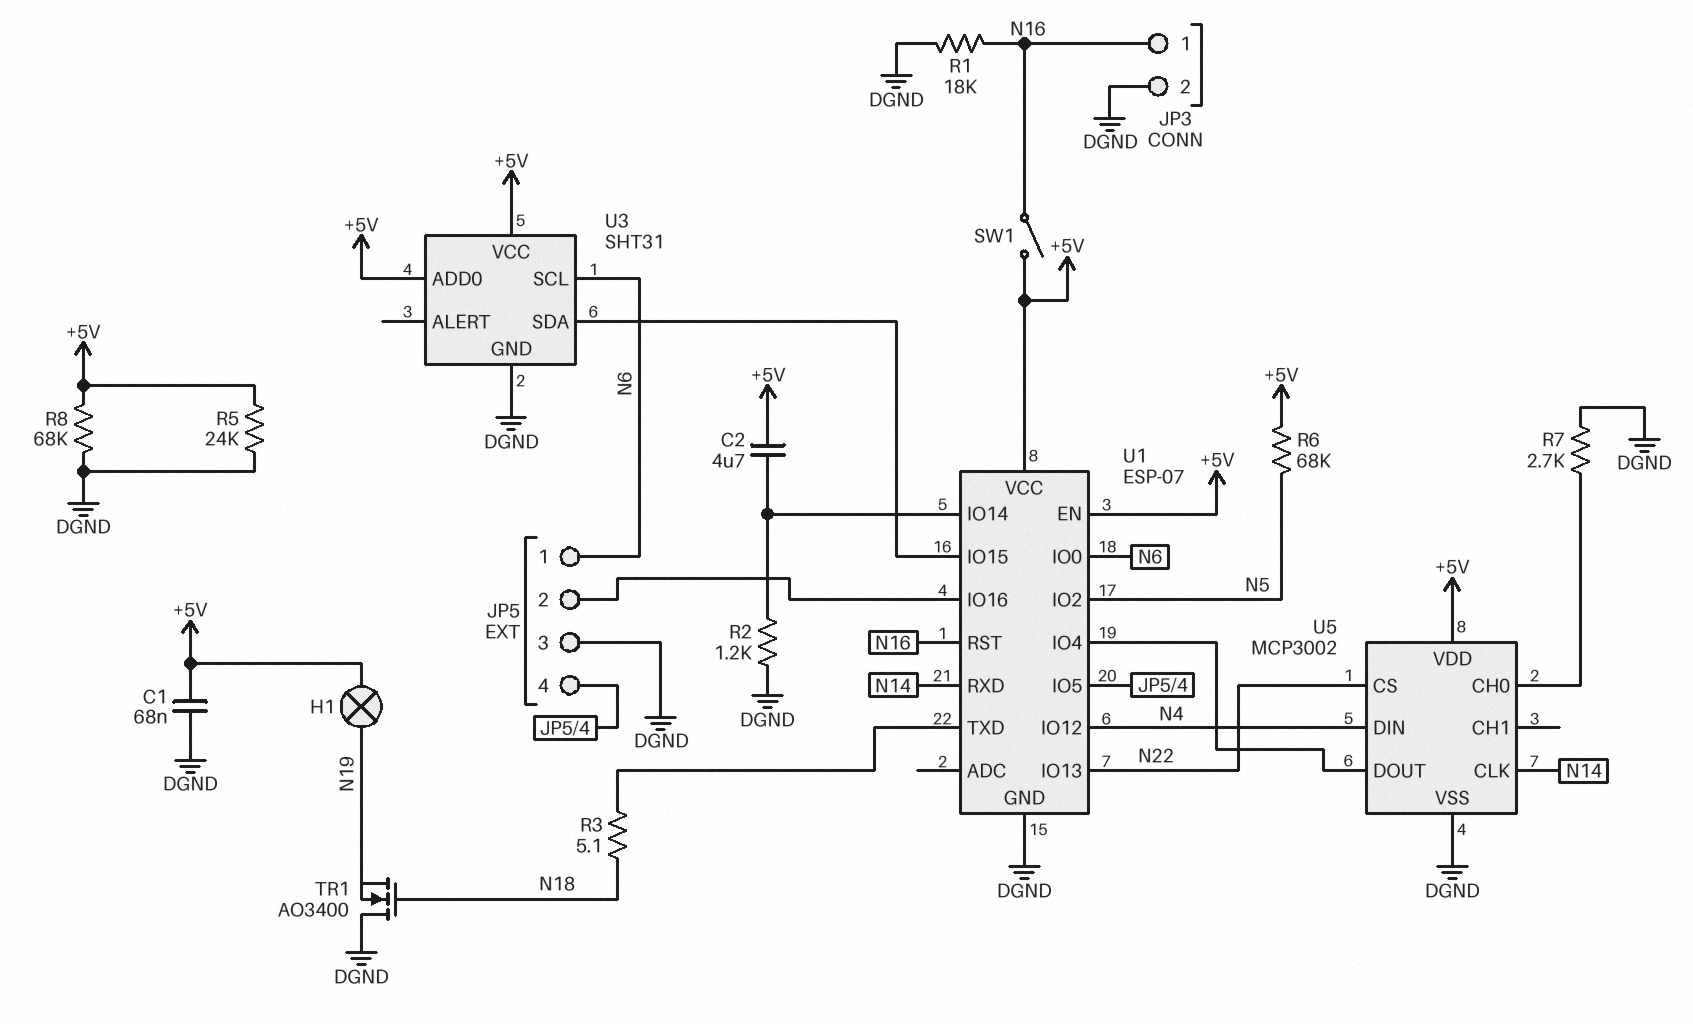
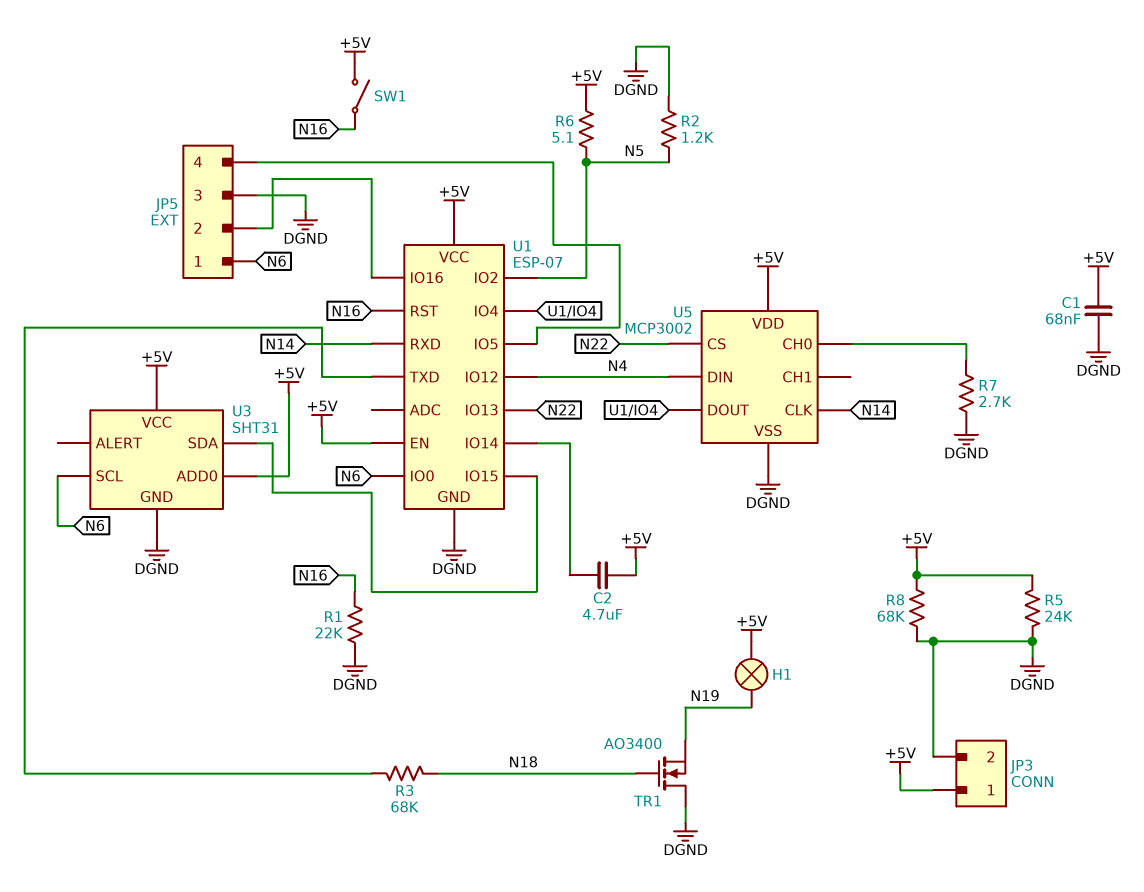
JP3 pin 1: N16 -> +5V
R1: 18k (DGND, N16) -> 22k (DGND, N16)
R2: 1.2k (DGND, U1/IO14) -> 1.2k (DGND, N5)
R3: 5.1 (N18, U1/TXD) -> 68k (N18, U1/TXD)
R6: 68k (+5V, N5) -> 5.1 (+5V, N5)

